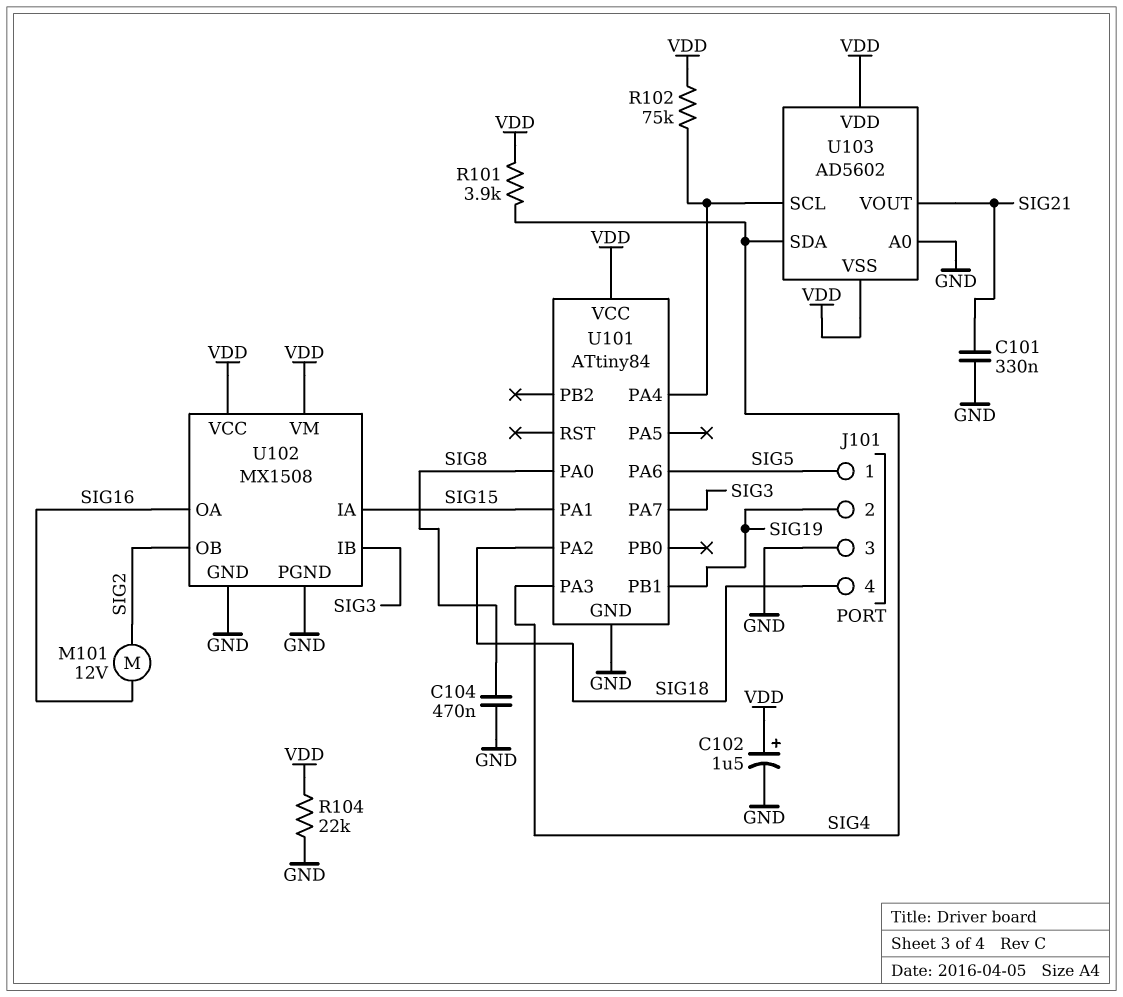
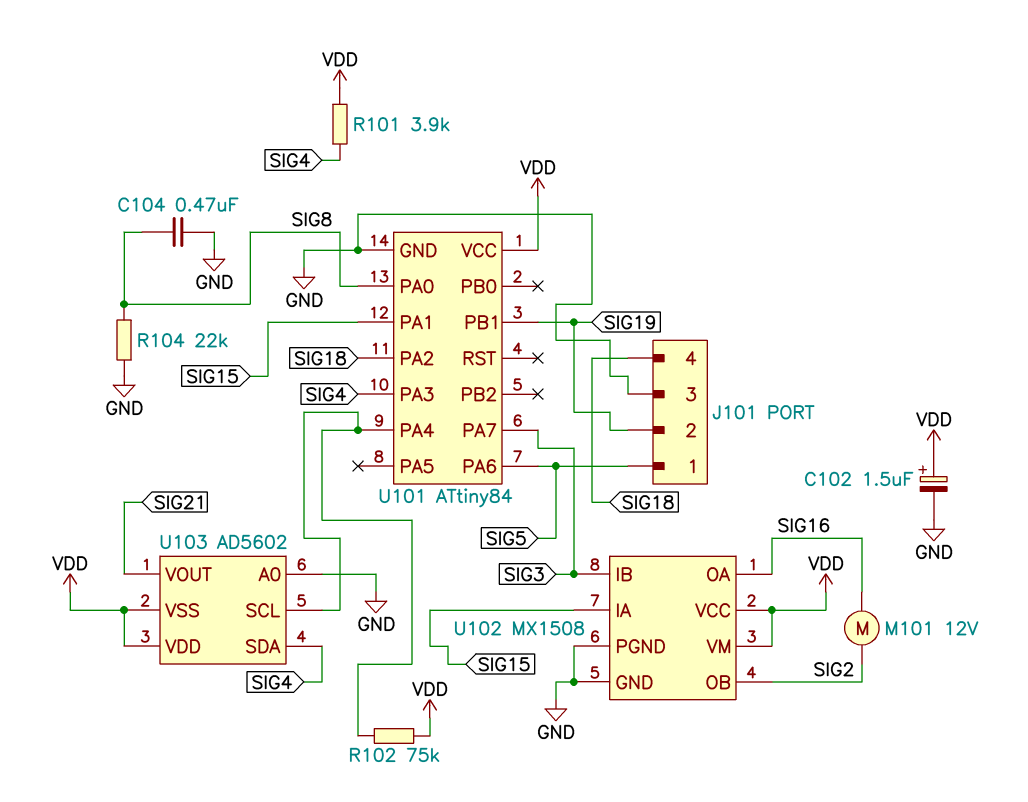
C101: 330nF (GND, SIG21) -> none
R104: 22k (GND, VDD) -> 22k (GND, SIG8)

